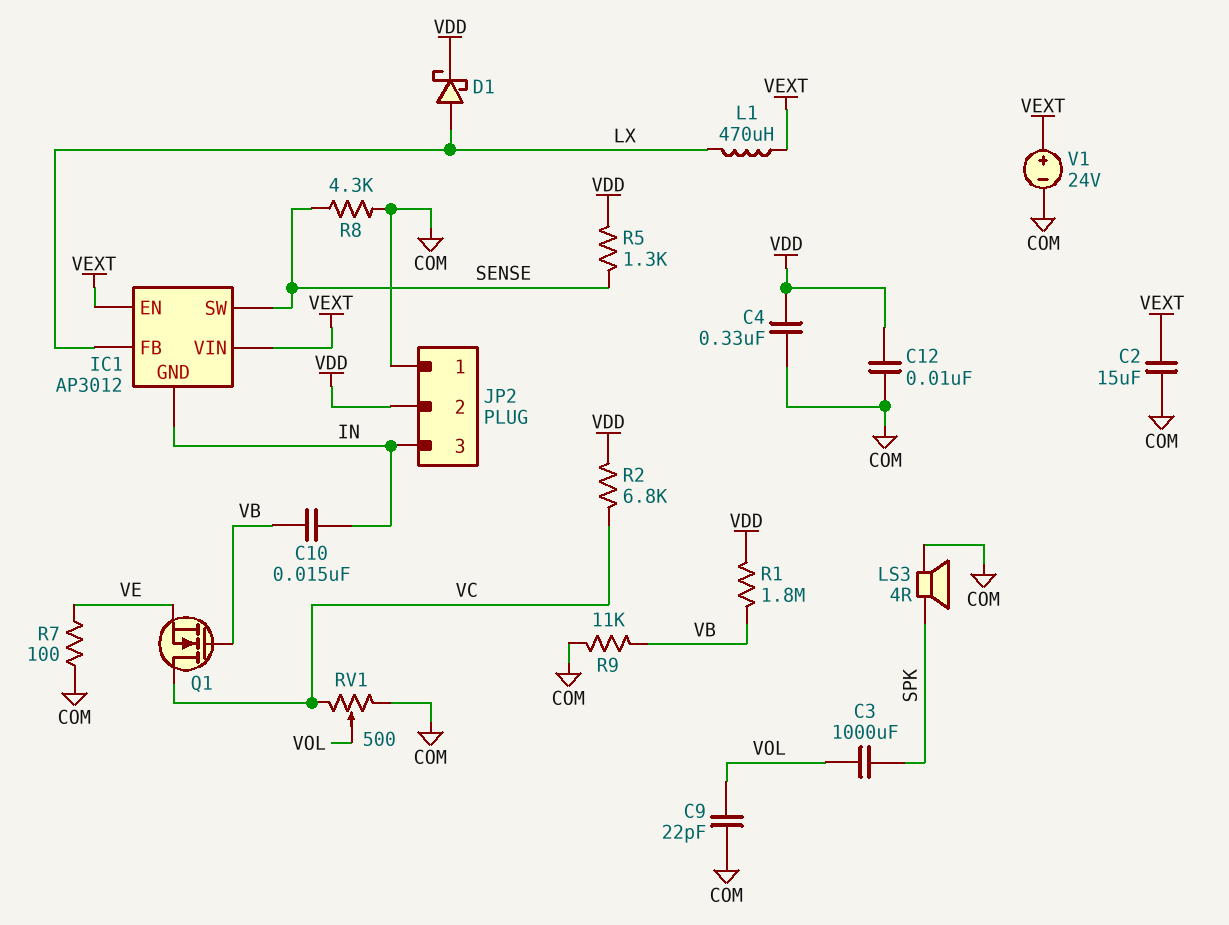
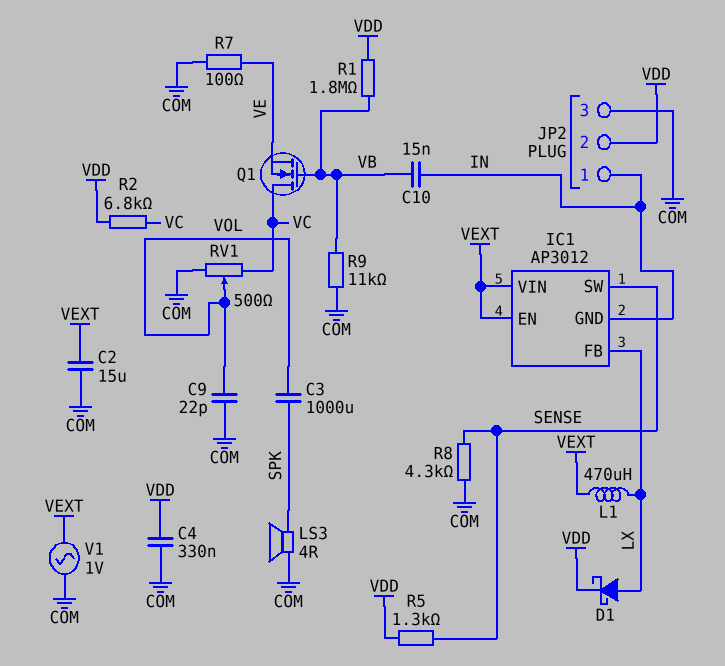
C12: 10nF (COM, VDD) -> none
JP2 pin 1: COM -> IN
JP2 pin 3: IN -> COM
V1: 24V (plus VEXT, minus COM) -> AC 1V (COM, VEXT)

